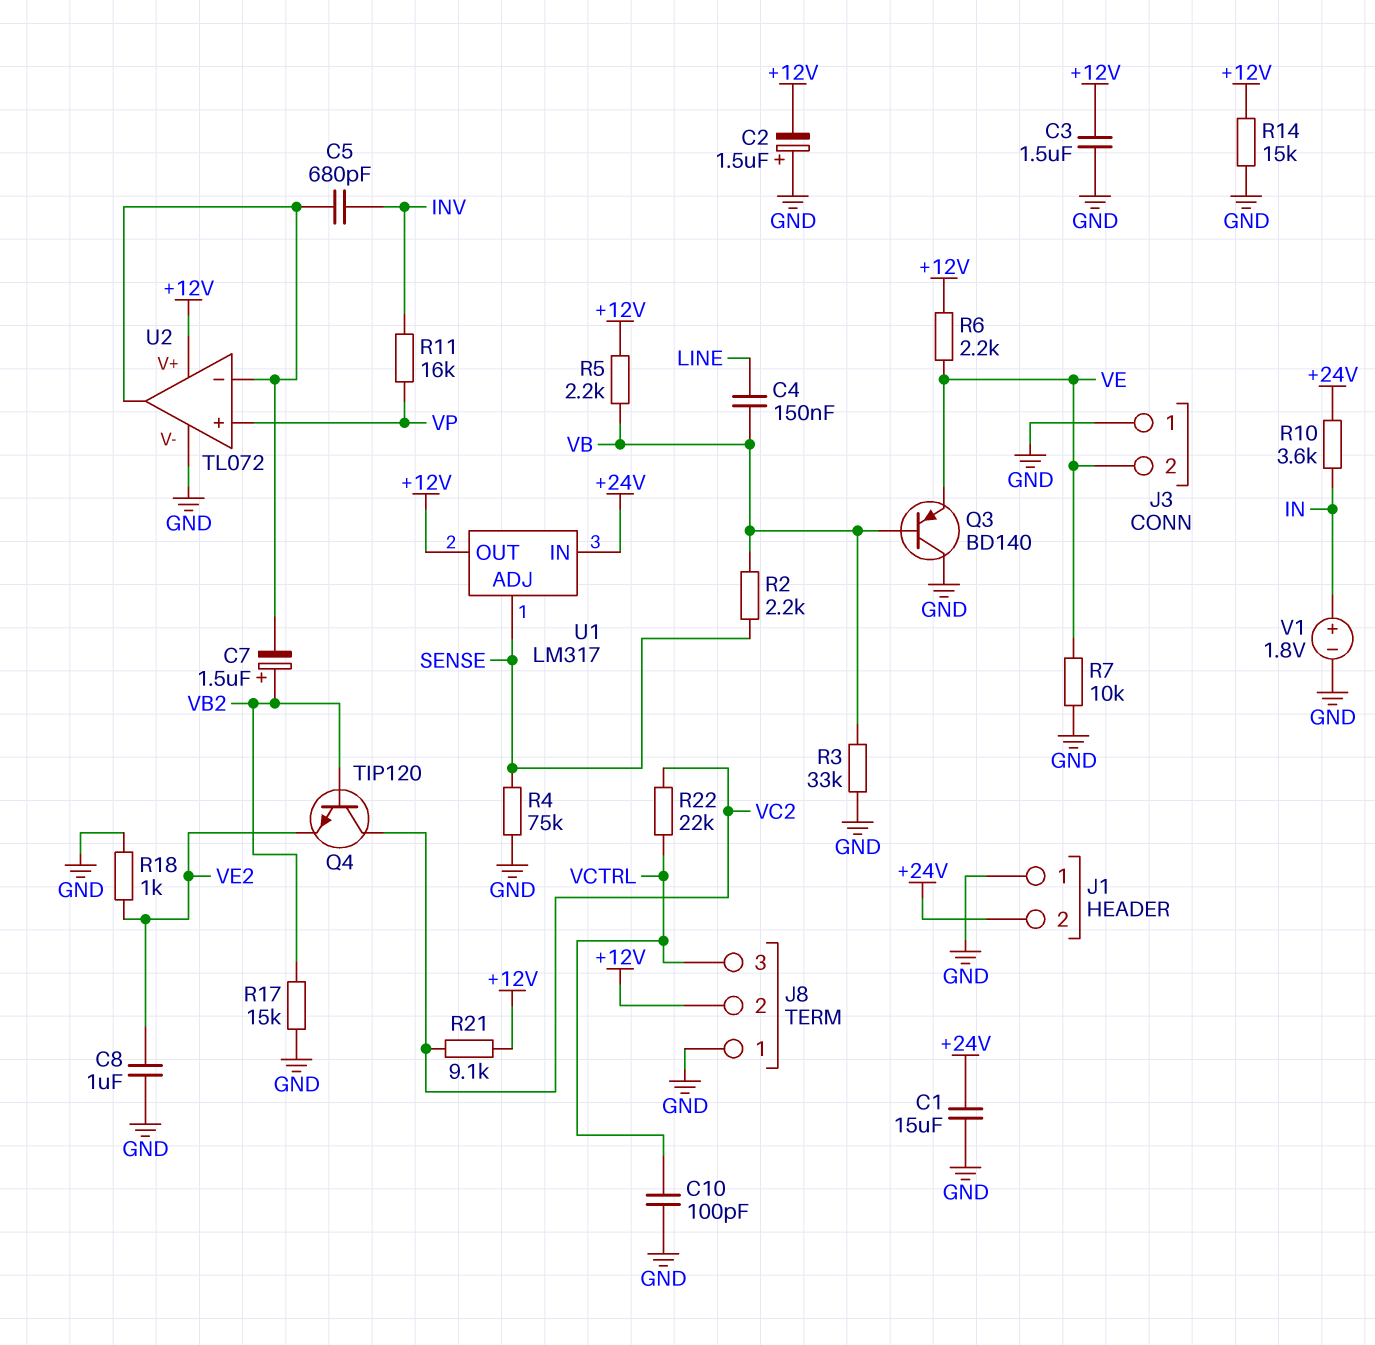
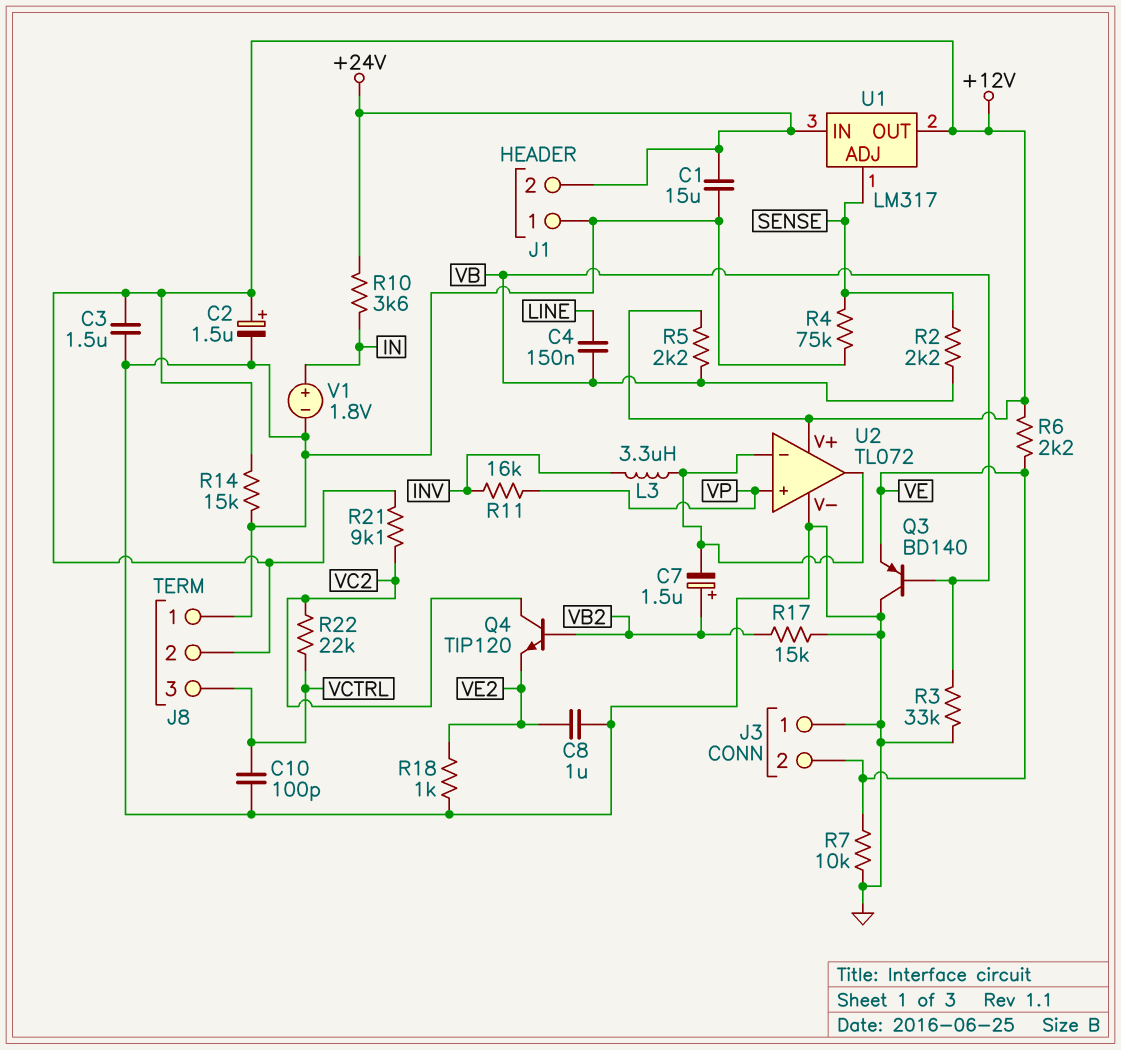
C2: 1.5uF (plus GND, minus +12V) -> 1.5uF (plus +12V, minus GND)
C5: 680pF (INV, U2/in-) -> none
L3: none -> 3.3uH (INV, U2/in-)

